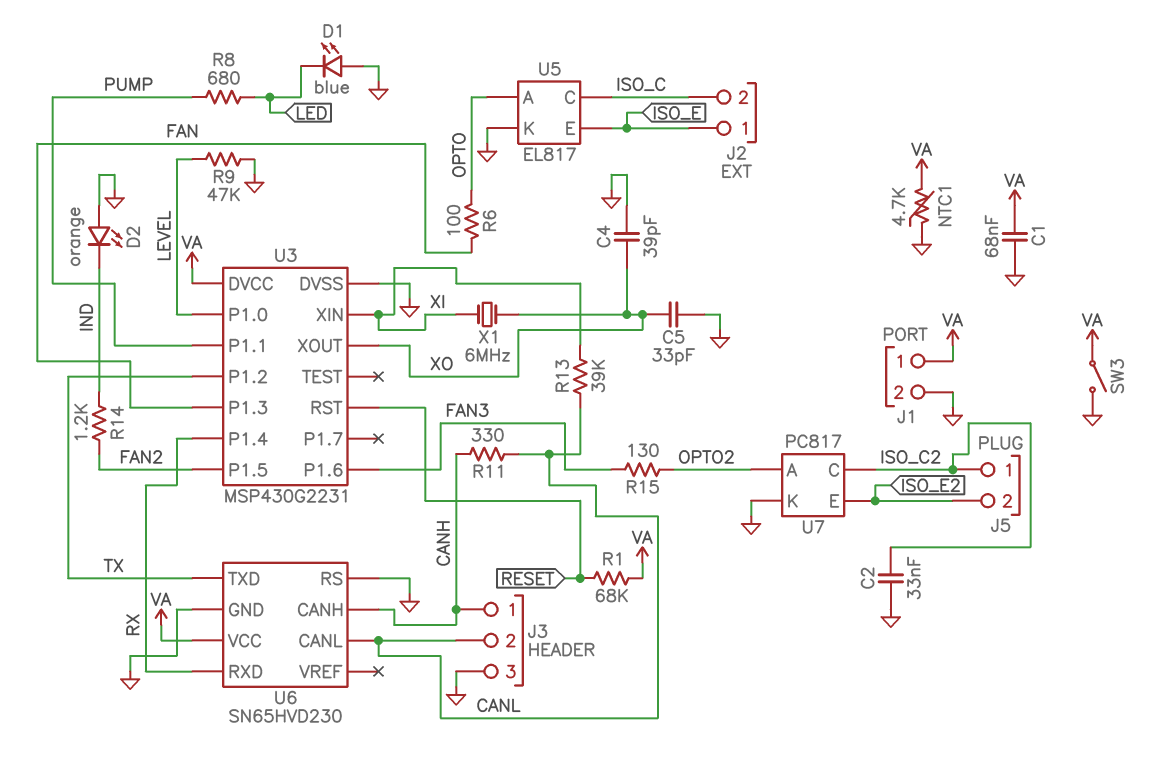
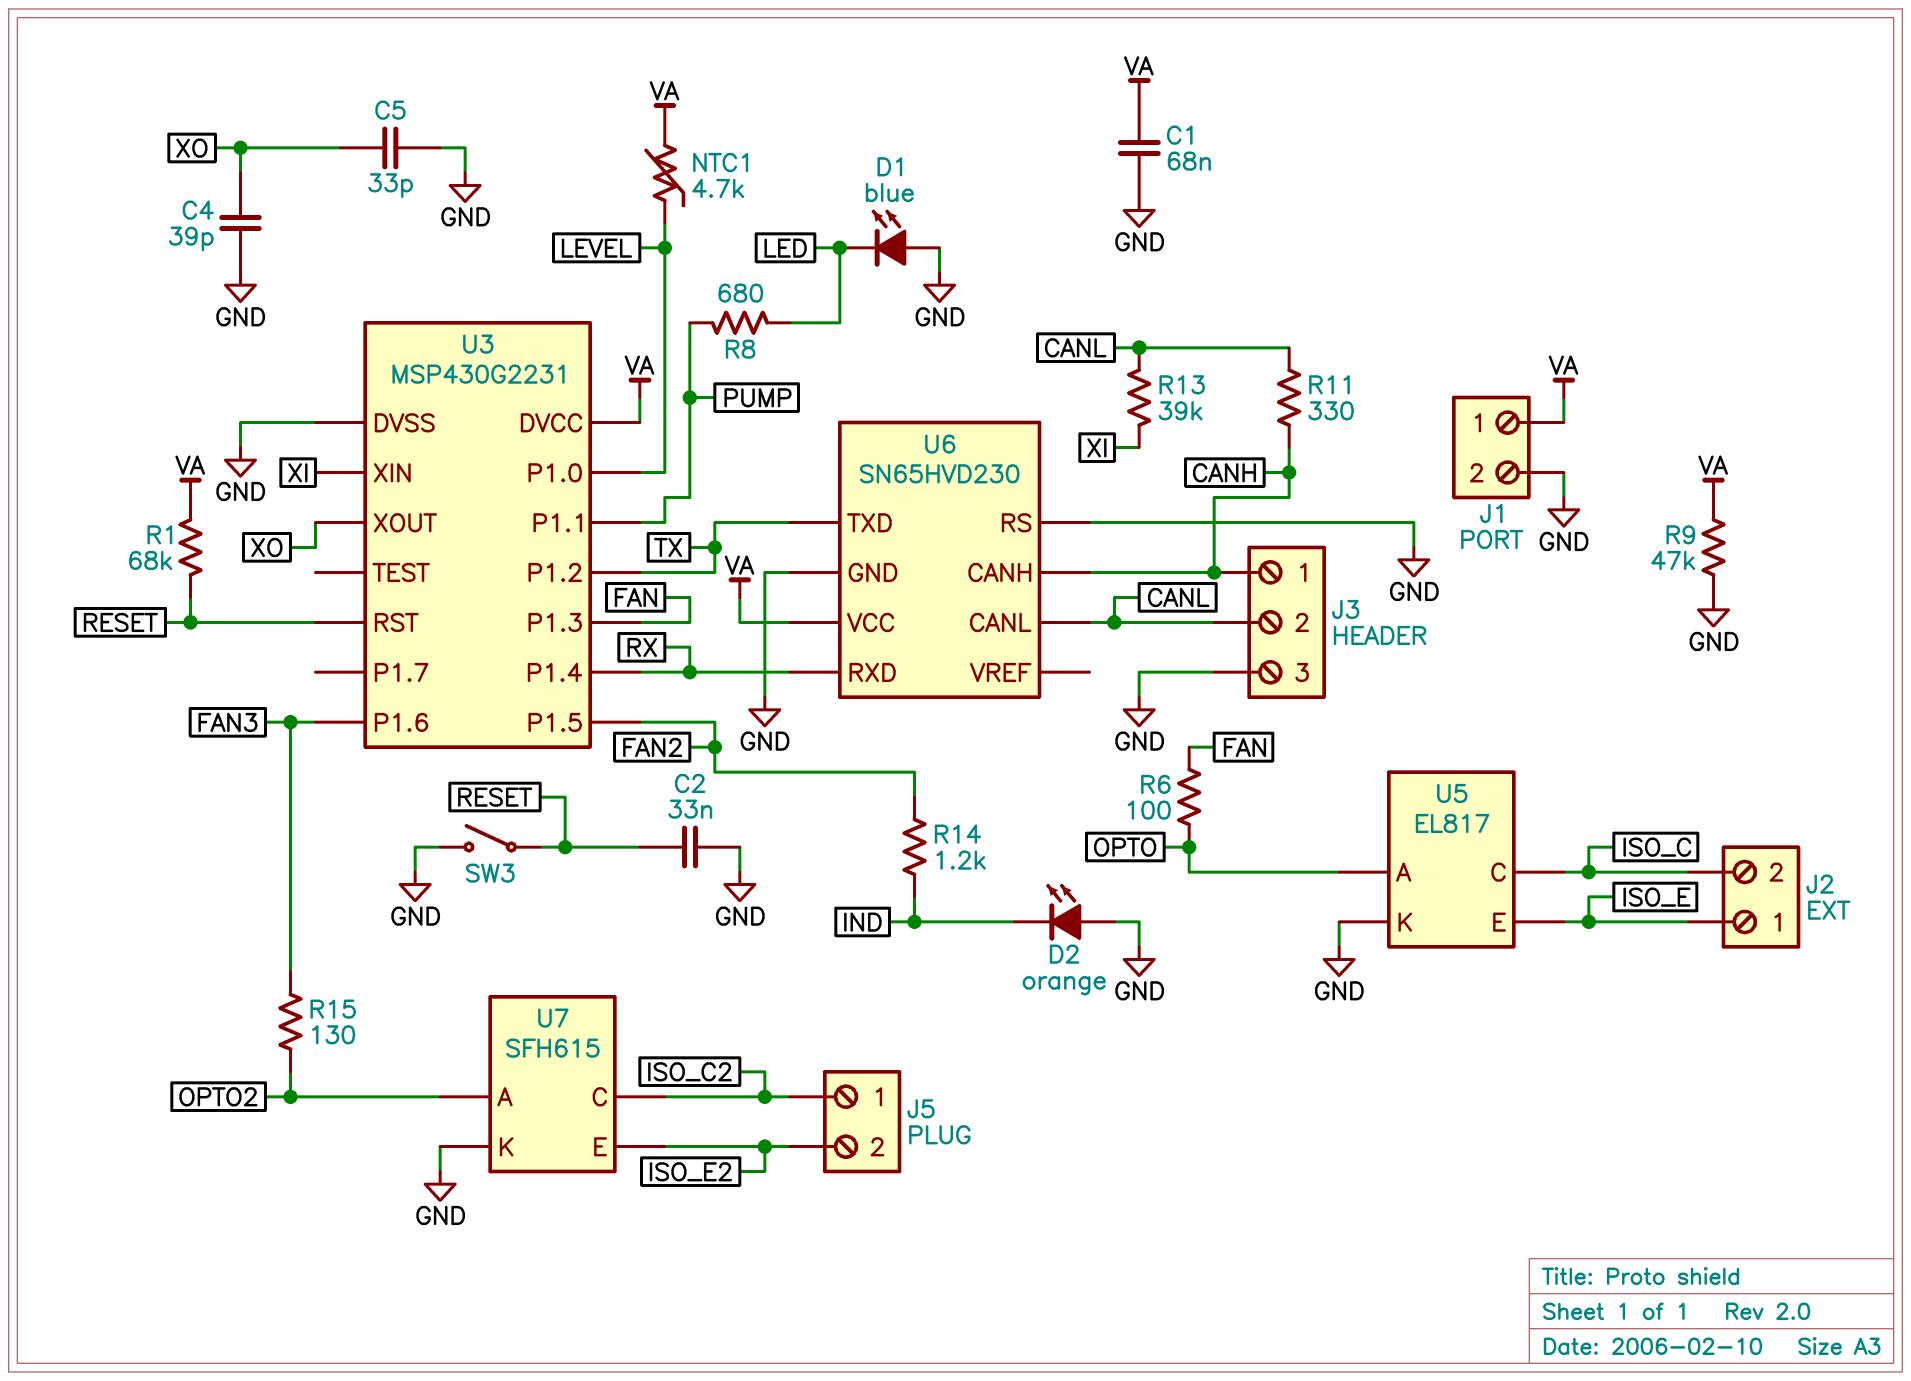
C2: 33nF (GND, ISO_C2) -> 33nF (GND, RESET)
NTC1: 4.7k (GND, VA) -> 4.7k (LEVEL, VA)
R9: 47k (GND, LEVEL) -> 47k (GND, VA)
SW3: switch (GND, VA) -> switch (GND, RESET)
U7: PC817 -> SFH615
X1: 6MHz (XI, XO) -> none

